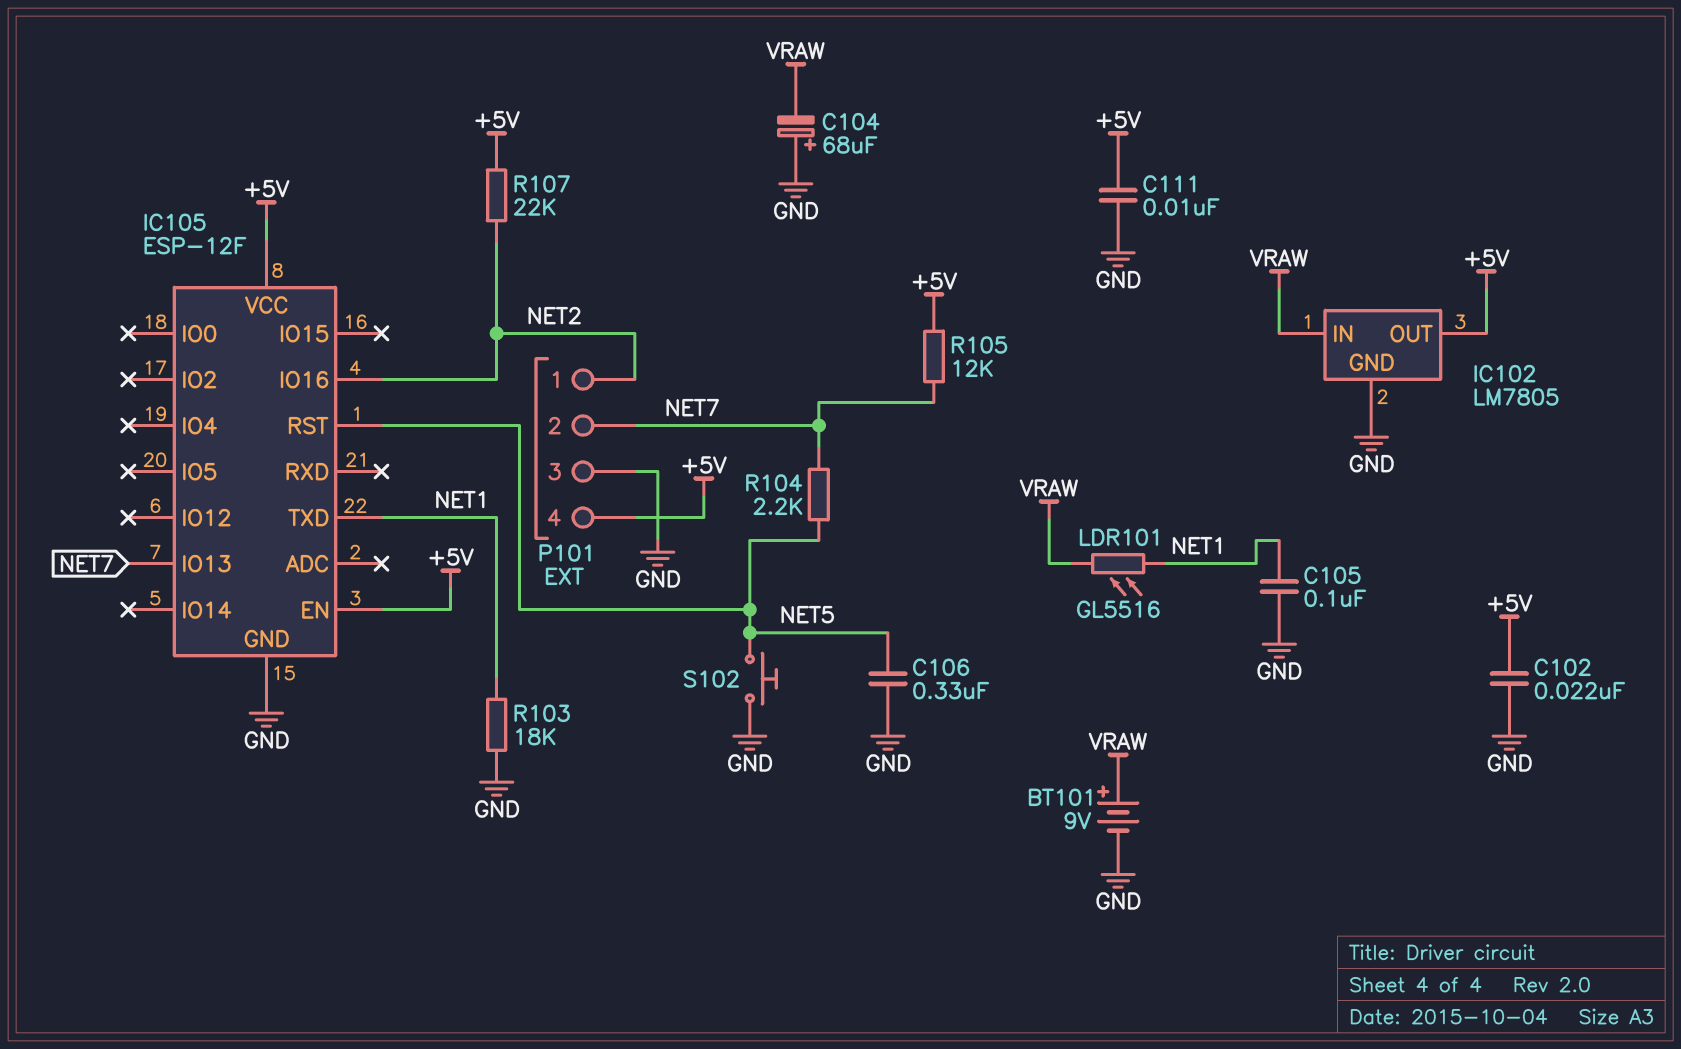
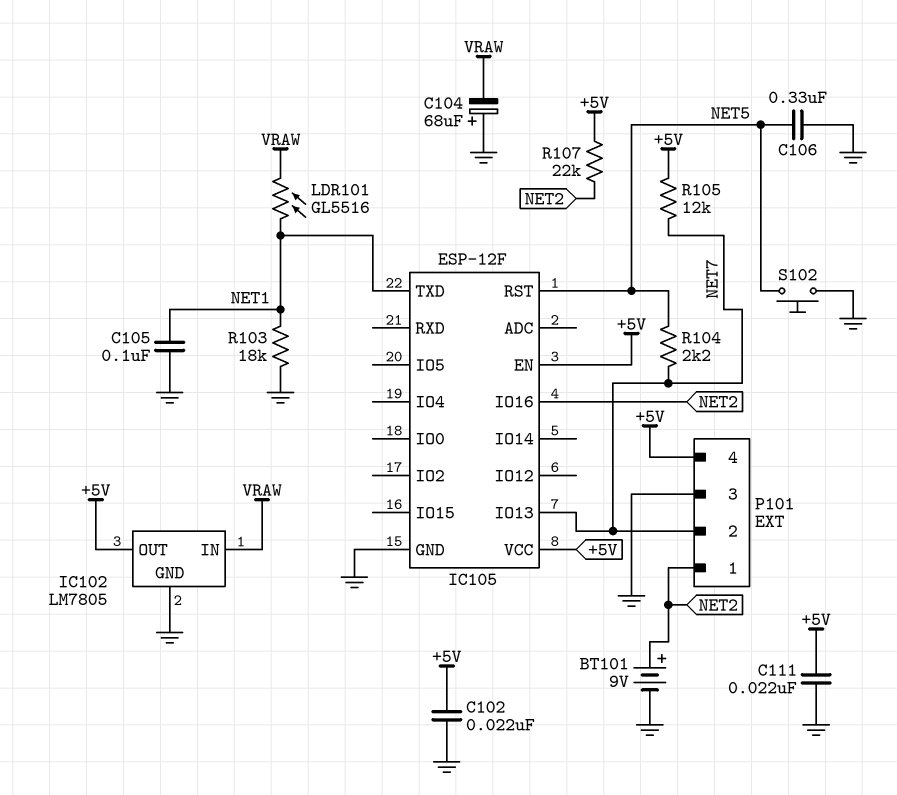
BT101: 9V (plus VRAW, minus GND) -> 9V (plus NET2, minus GND)
C111: 10nF (+5V, GND) -> 22nF (+5V, GND)

